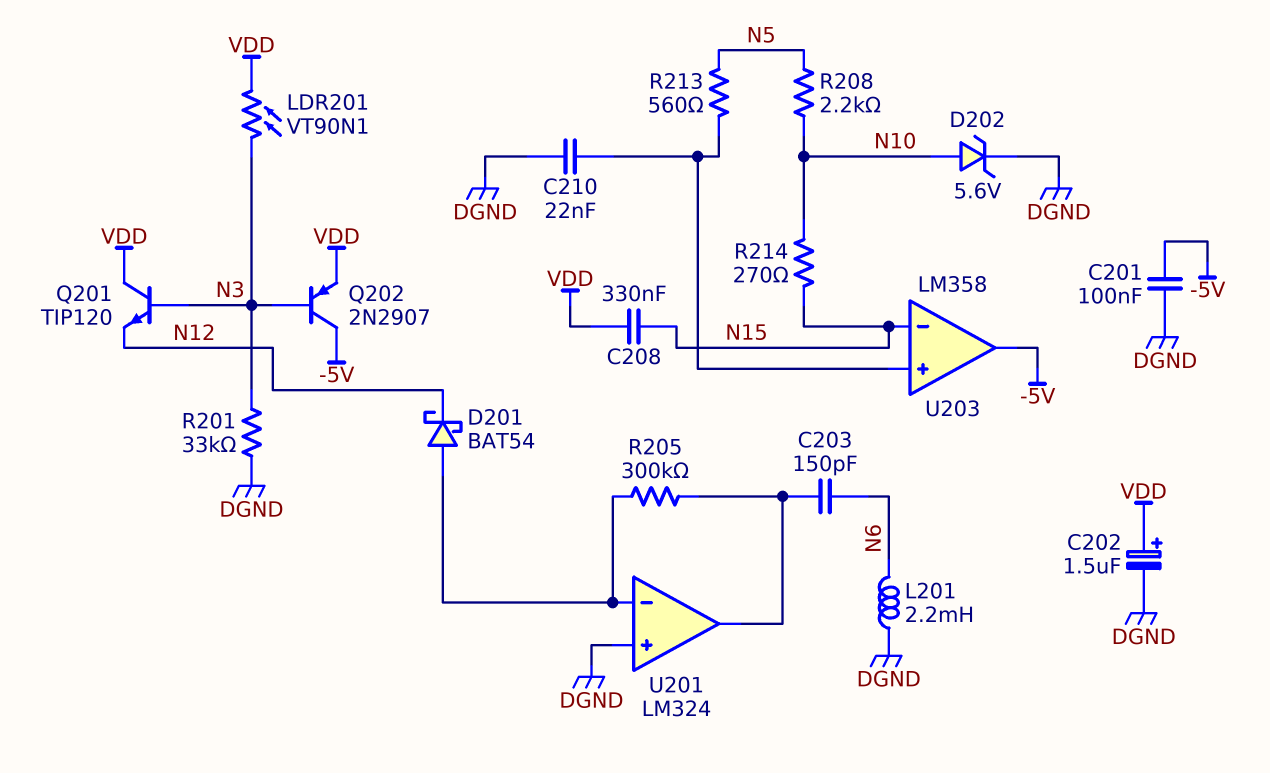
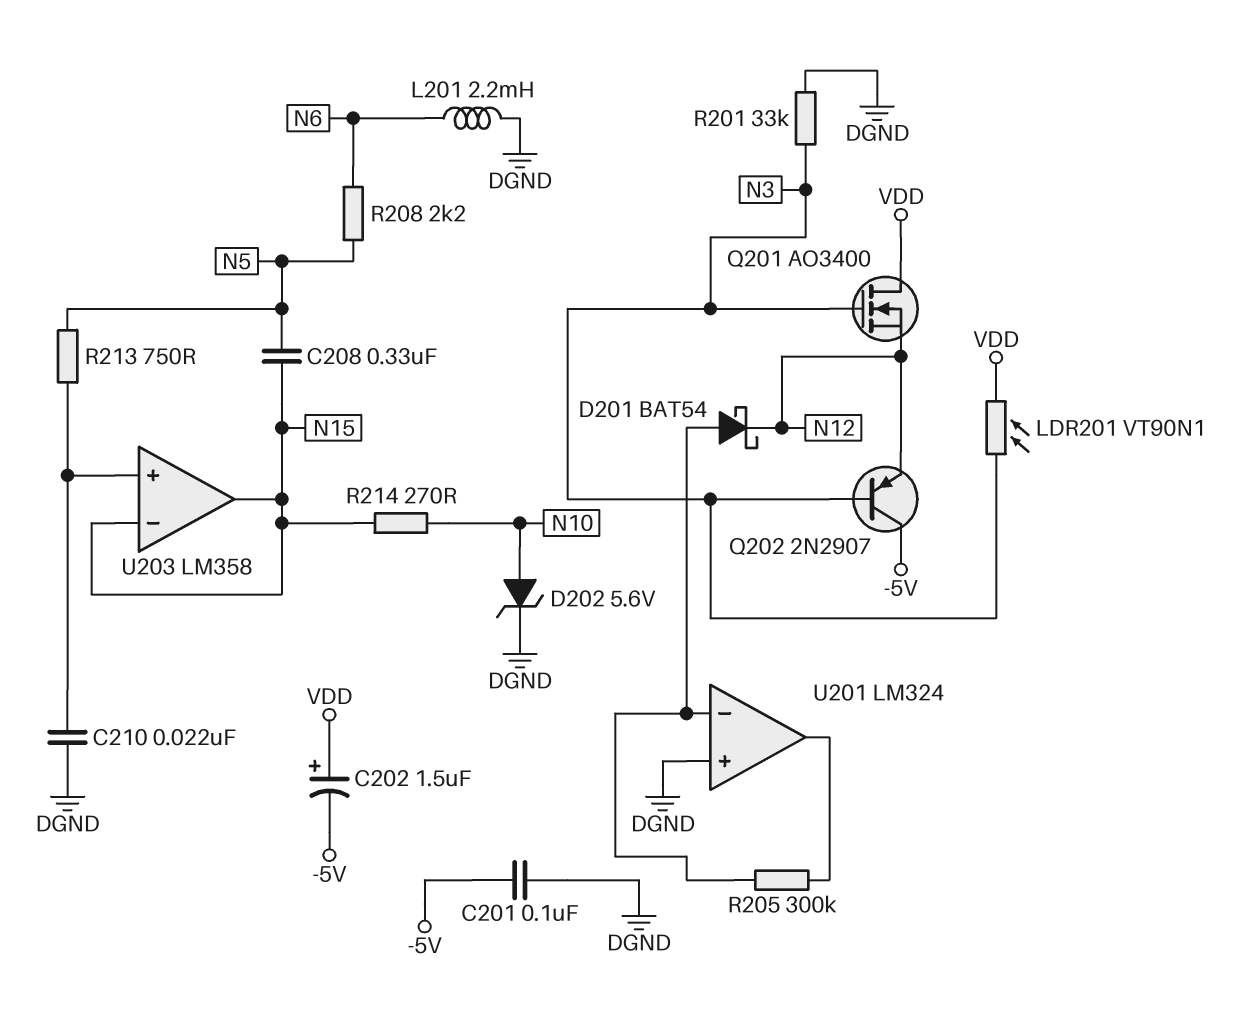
C202: 1.5uF (plus VDD, minus DGND) -> 1.5uF (plus VDD, minus -5V)
C203: 150pF (N6, U201/out) -> none
C208: 330nF (N15, VDD) -> 330nF (N5, N15)
Q201: NPN TIP120 (B N3, C VDD, E N12) -> NMOS AO3400 (G N3, D VDD, S N12)
Q202: PNP 2N2907 (B N3, C -5V, E VDD) -> PNP 2N2907 (B N3, C -5V, E N12)
R208: 2.2k (N5, N10) -> 2.2k (N5, N6)
R213: 560 (N5, U203/in+) -> 750 (N5, U203/in+)
U203 pin out: -5V -> N15

